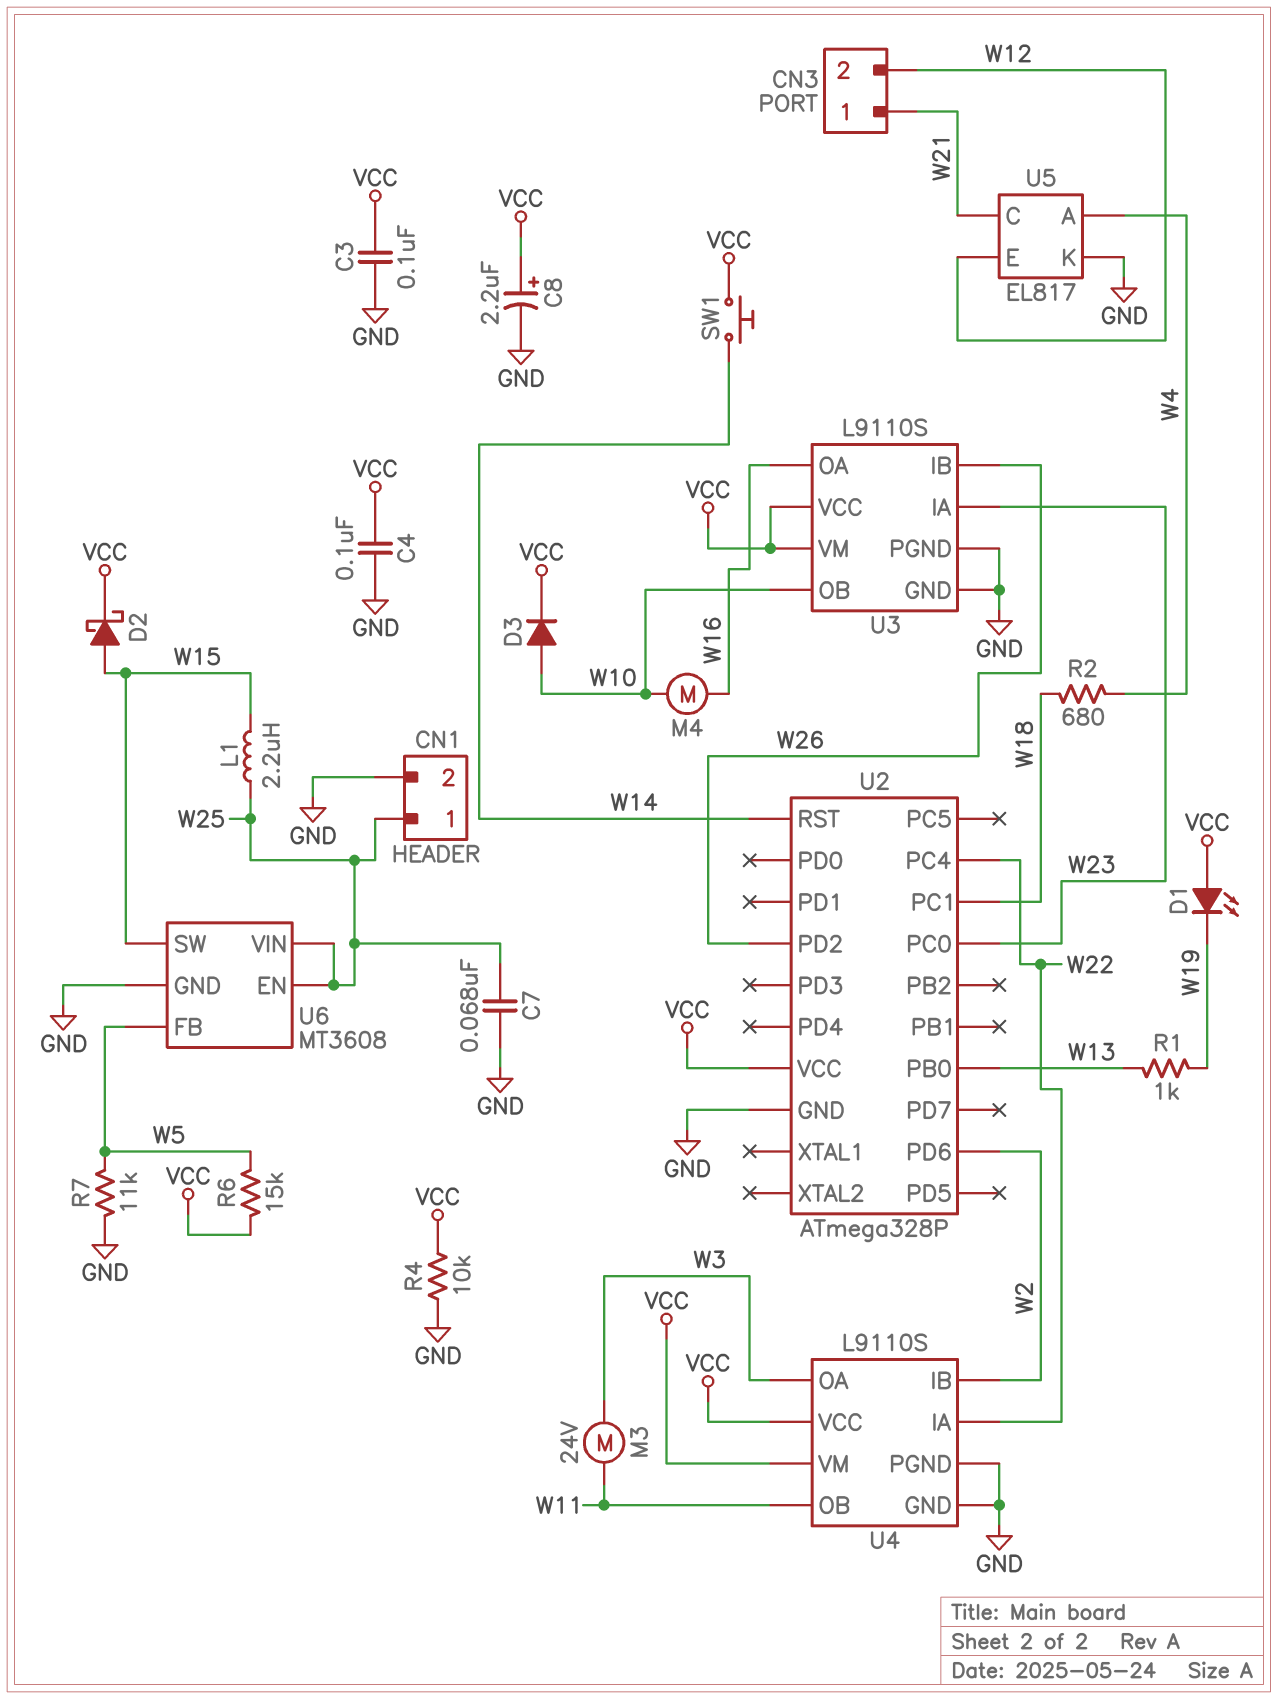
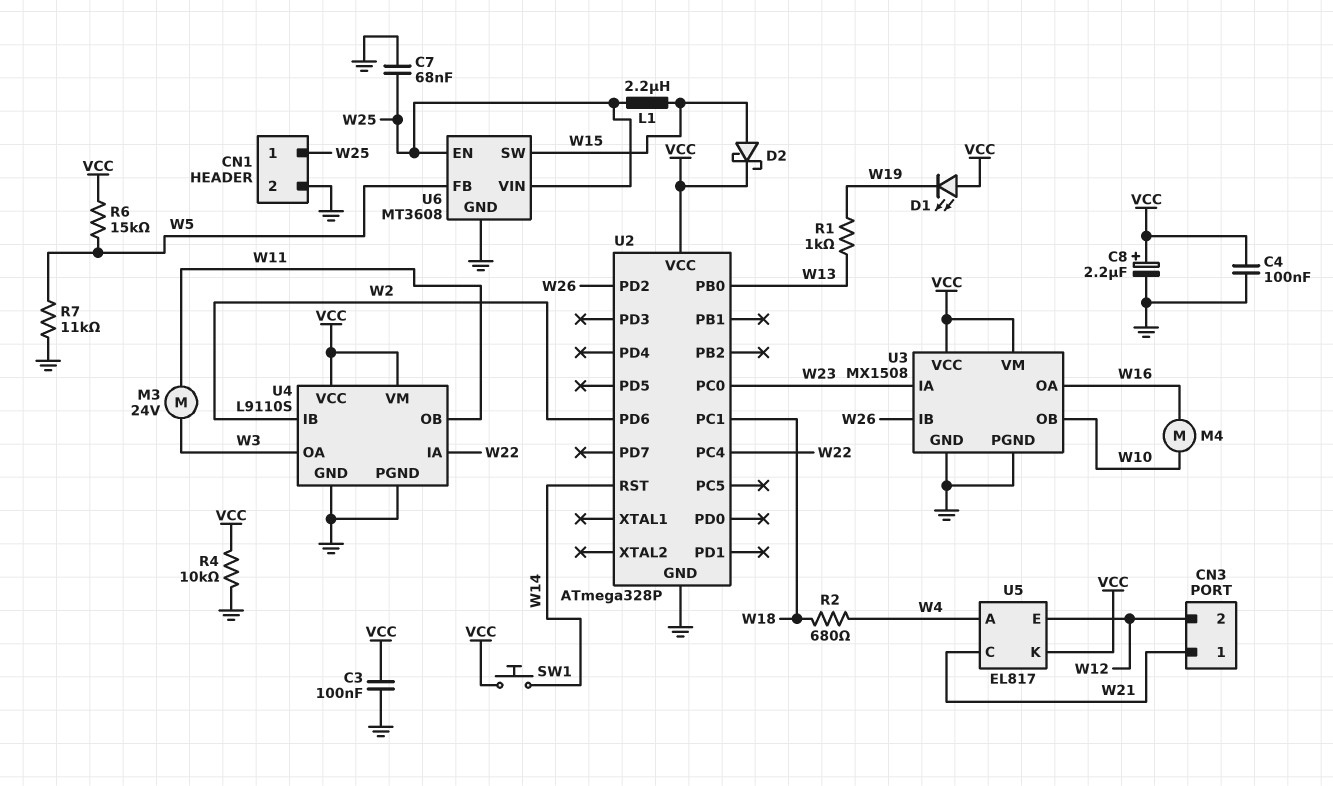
D3: diode (A W10, K VCC) -> none
U3: L9110S -> MX1508
U5 pin K: GND -> VCC

